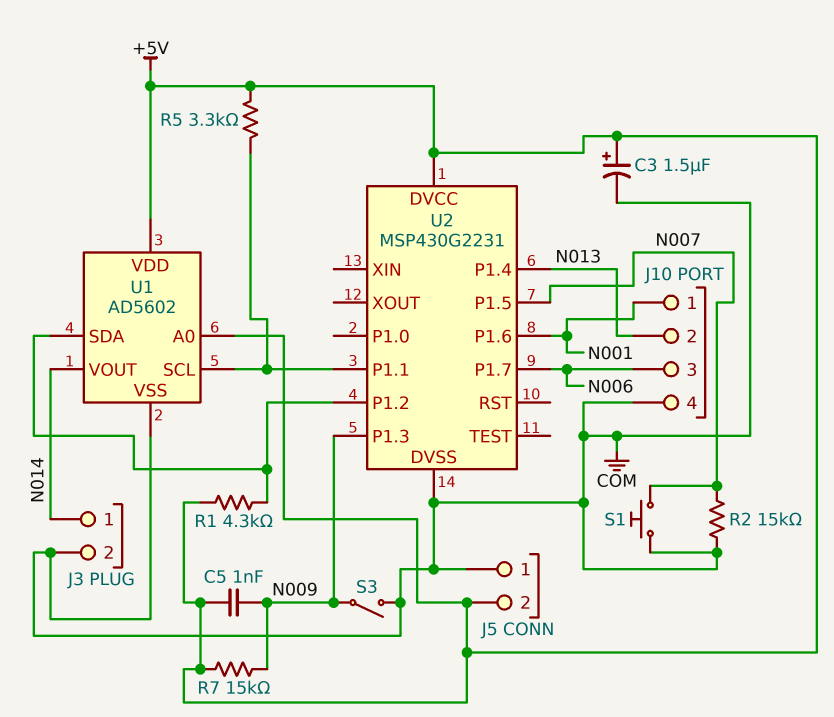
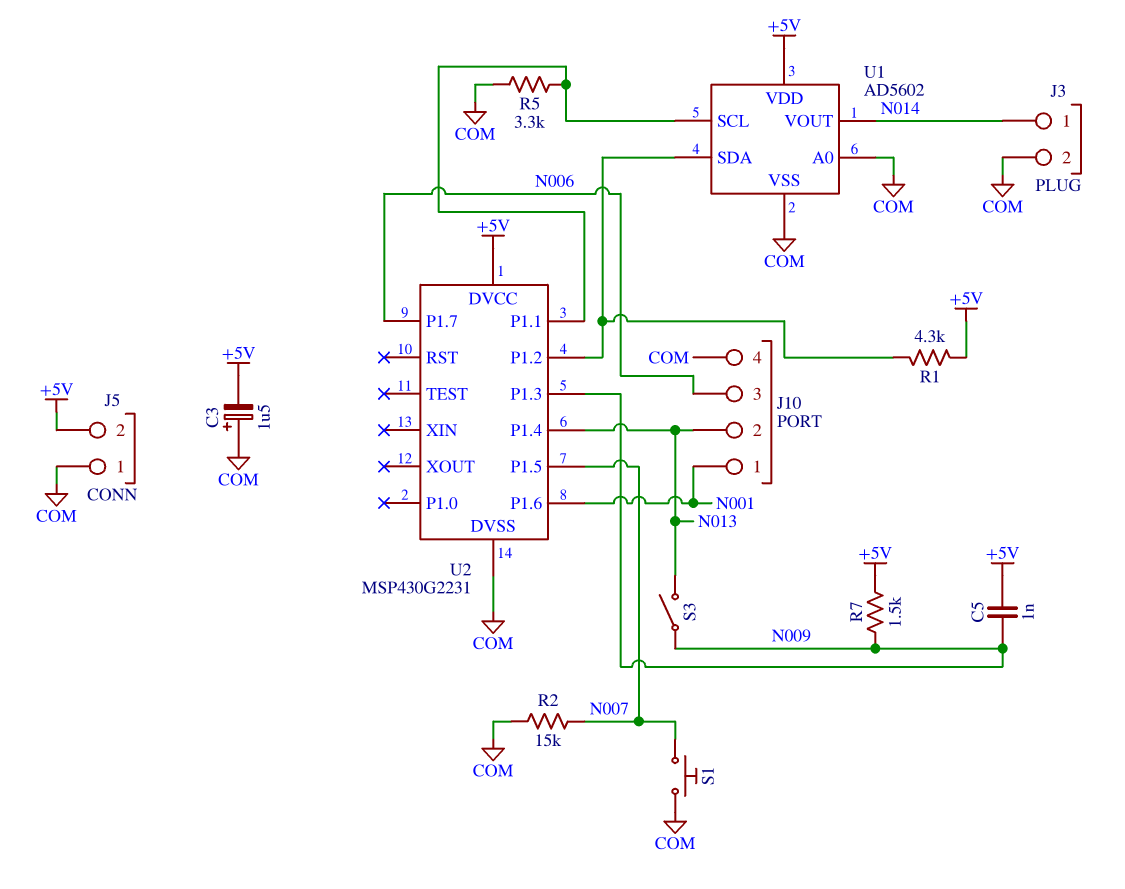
C3: 1.5uF (plus +5V, minus COM) -> 1.5uF (plus COM, minus +5V)
R5: 3.3k (+5V, U1/SCL) -> 3.3k (COM, U1/SCL)
R7: 15k (+5V, N009) -> 1.5k (+5V, N009)
S3: switch (COM, N009) -> switch (N009, N013)
U1 pin A0: +5V -> COM

